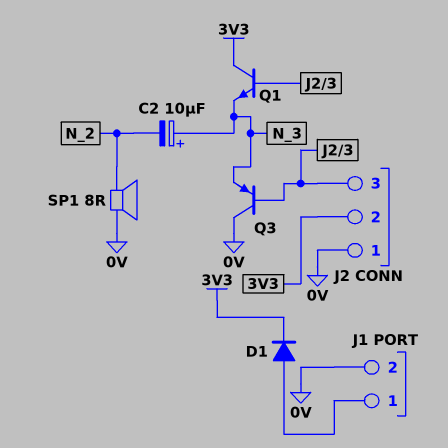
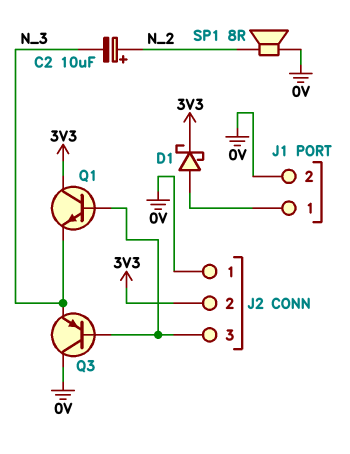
C2: 10uF (plus N_3, minus N_2) -> 10uF (plus N_2, minus N_3)
D1: diode (A J1/1, K 3V3) -> schottky (A J1/1, K 3V3)

